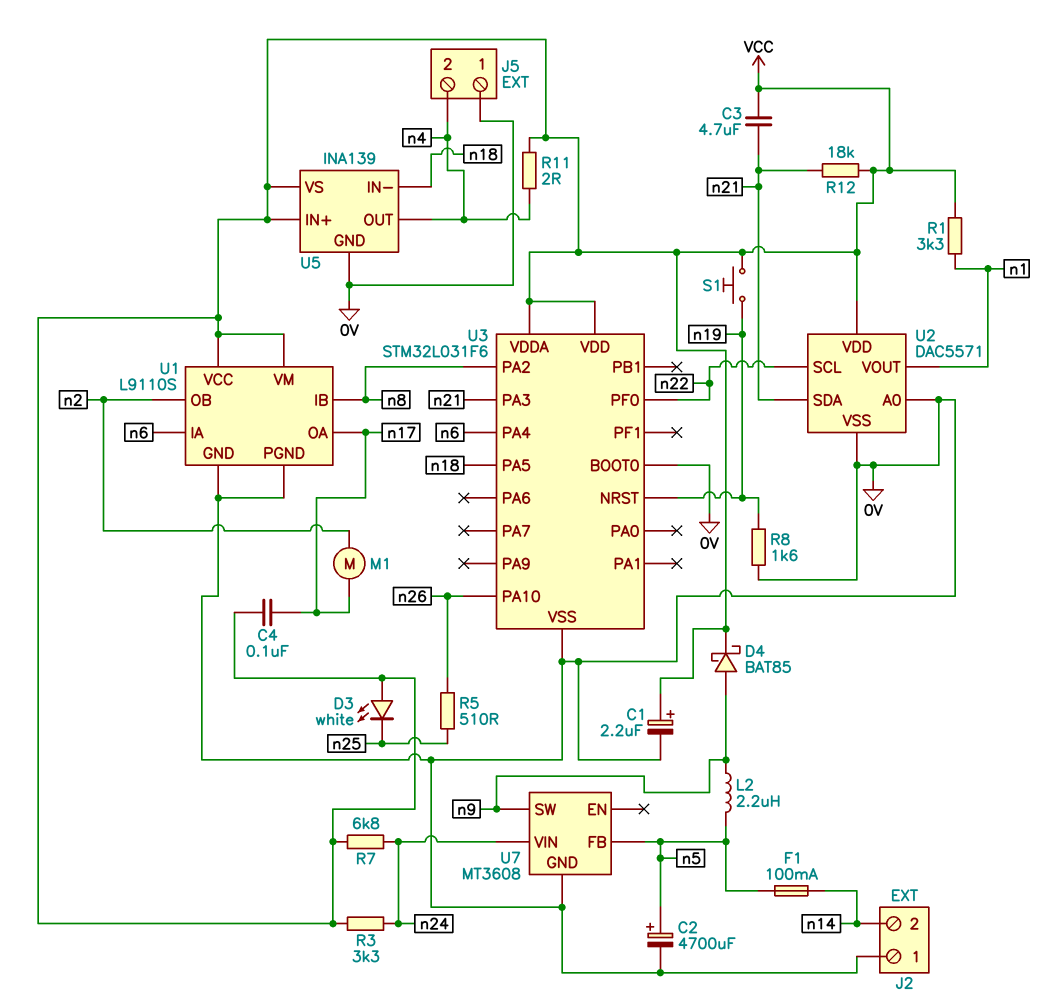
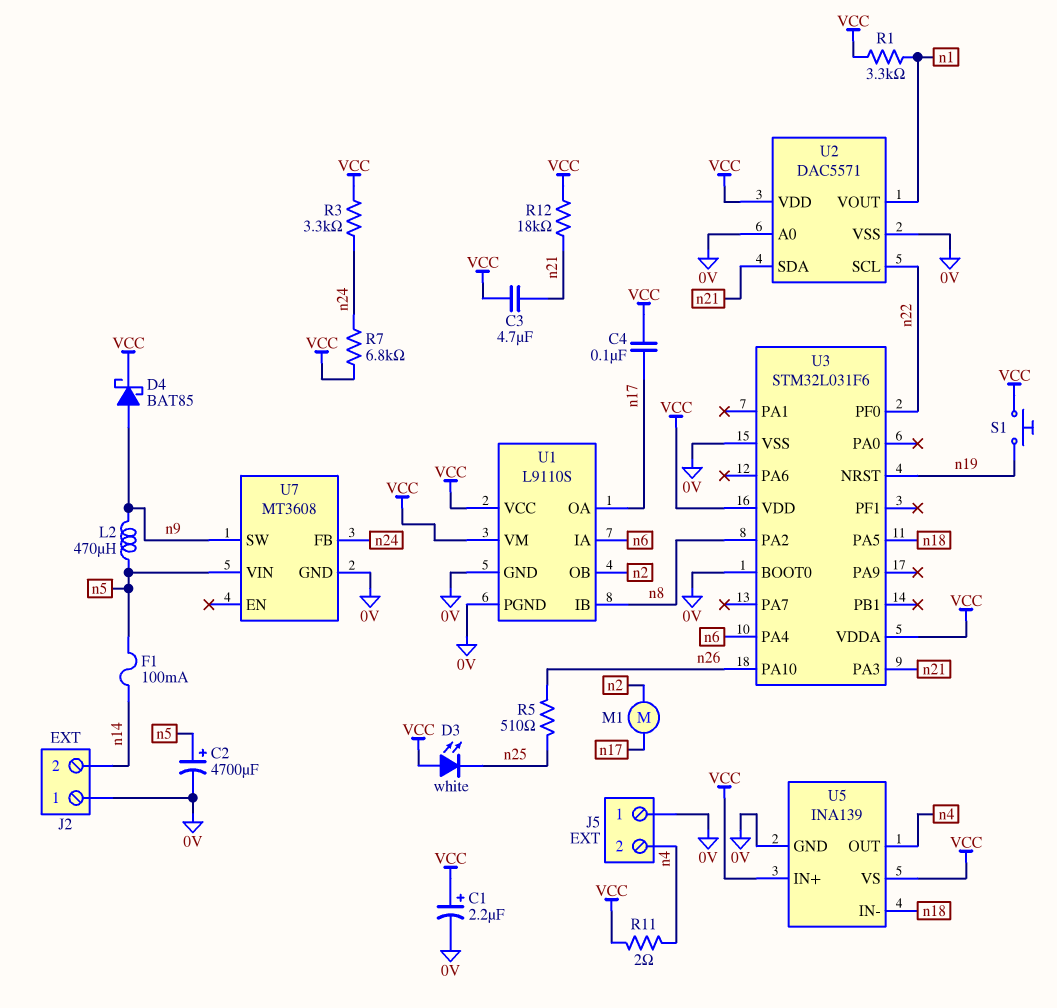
L2: 2.2uH (n5, n9) -> 470uH (n5, n9)
R8: 1.6k (0V, n19) -> none
U7 pin FB: n5 -> n24
U7 pin VIN: n24 -> n5

